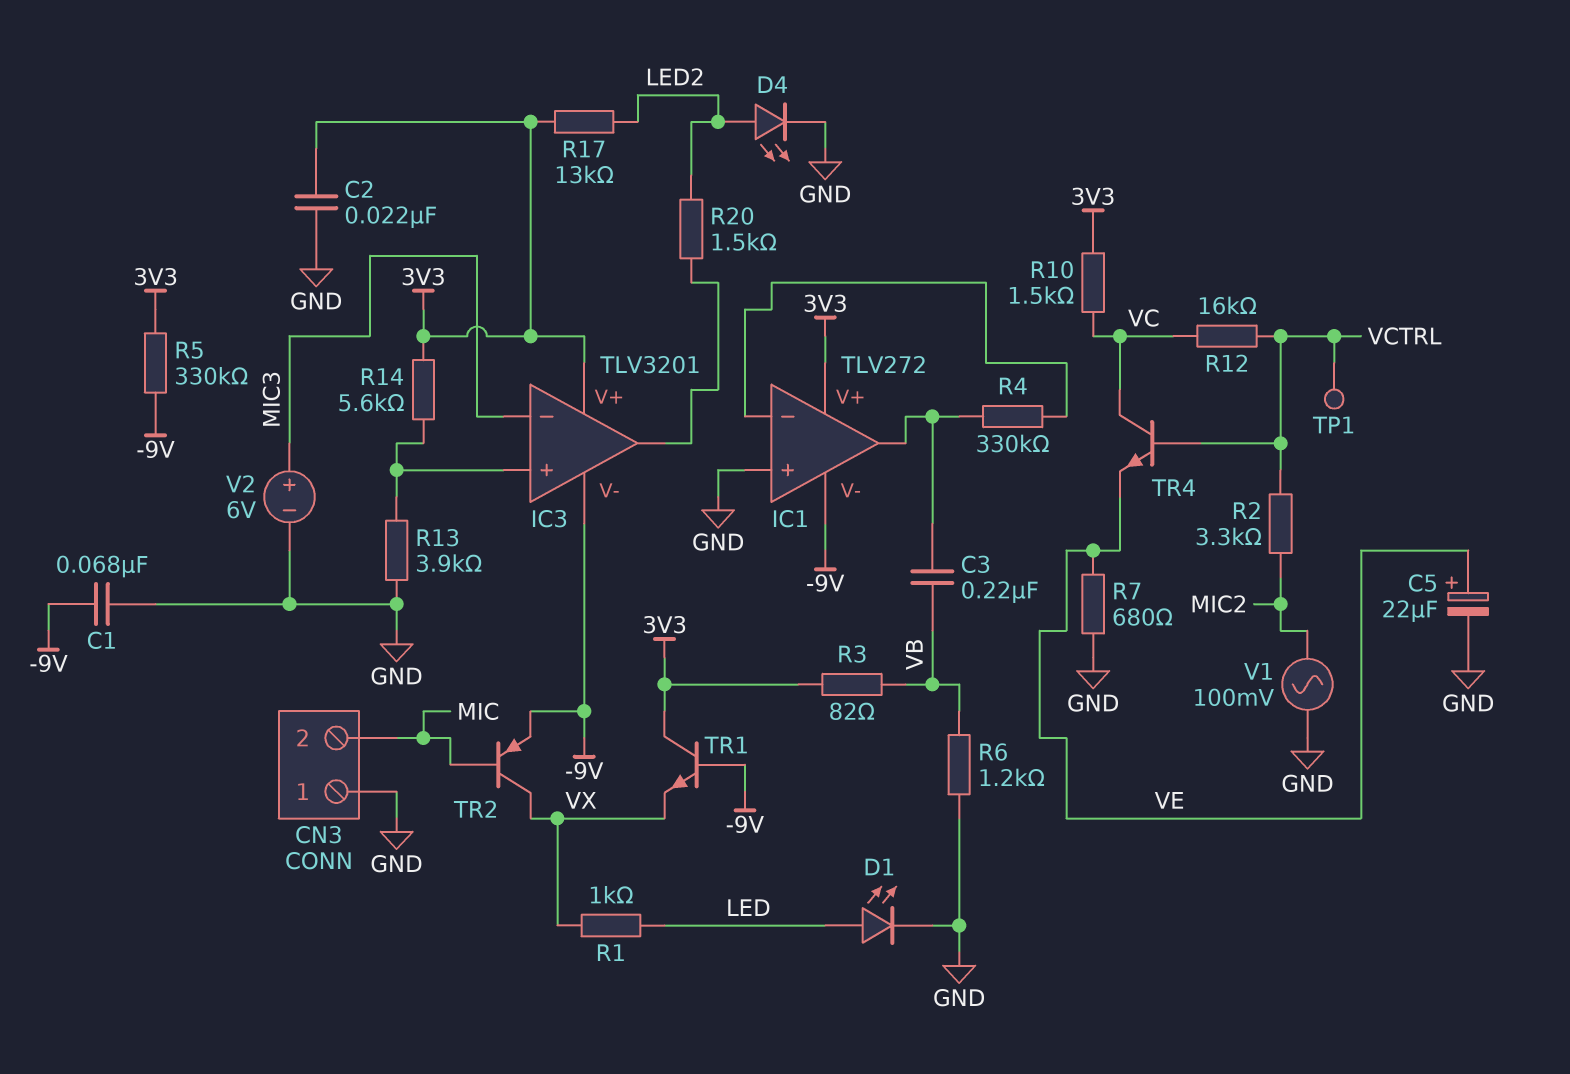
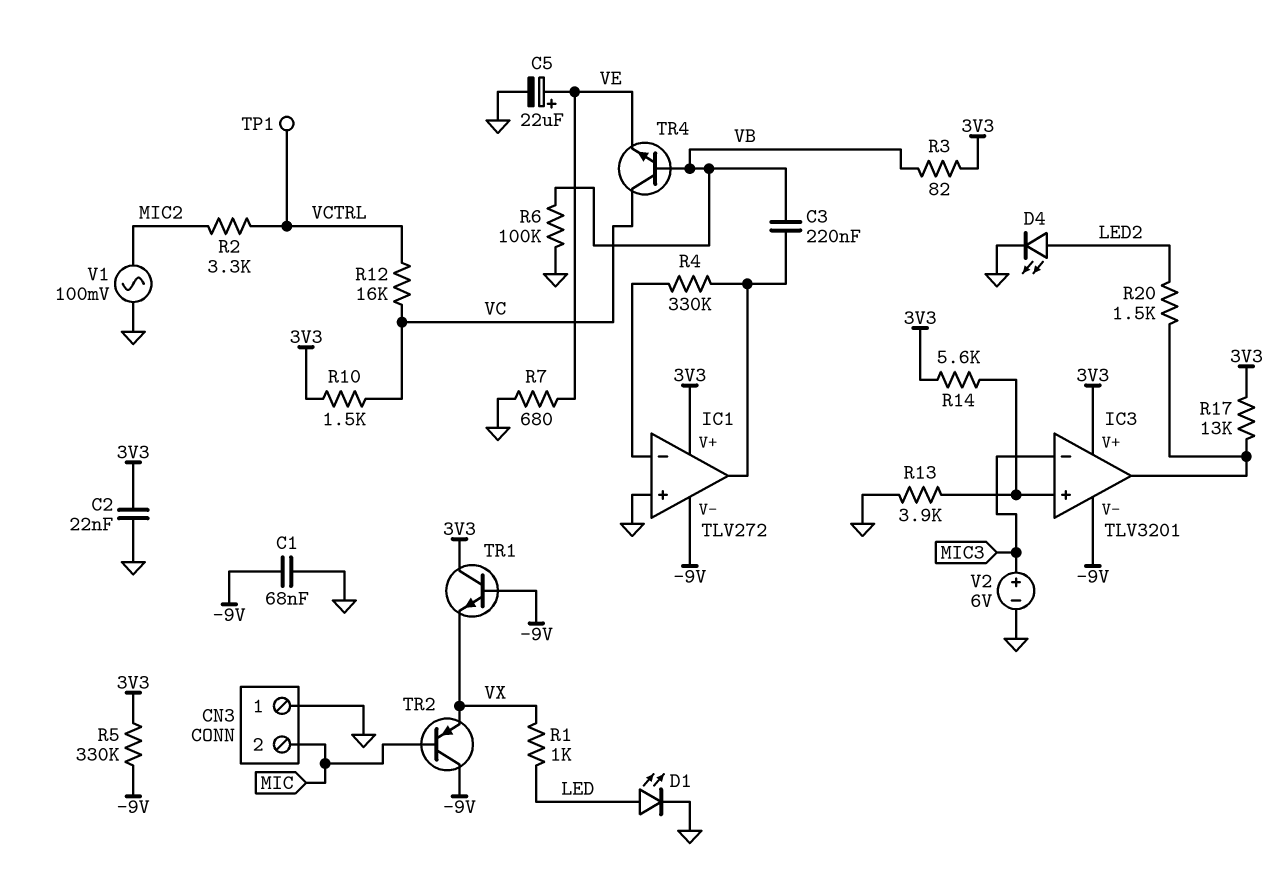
R6: 1.2k (GND, VB) -> 100k (GND, VB)
R17: 13k (3V3, LED2) -> 13k (3V3, IC3/out)
TR2: PNP (B MIC, C VX, E -9V) -> PNP (B MIC, C -9V, E VX)
TR4: NPN (B VCTRL, C VC, E VE) -> NPN (B VB, C VC, E VE)

